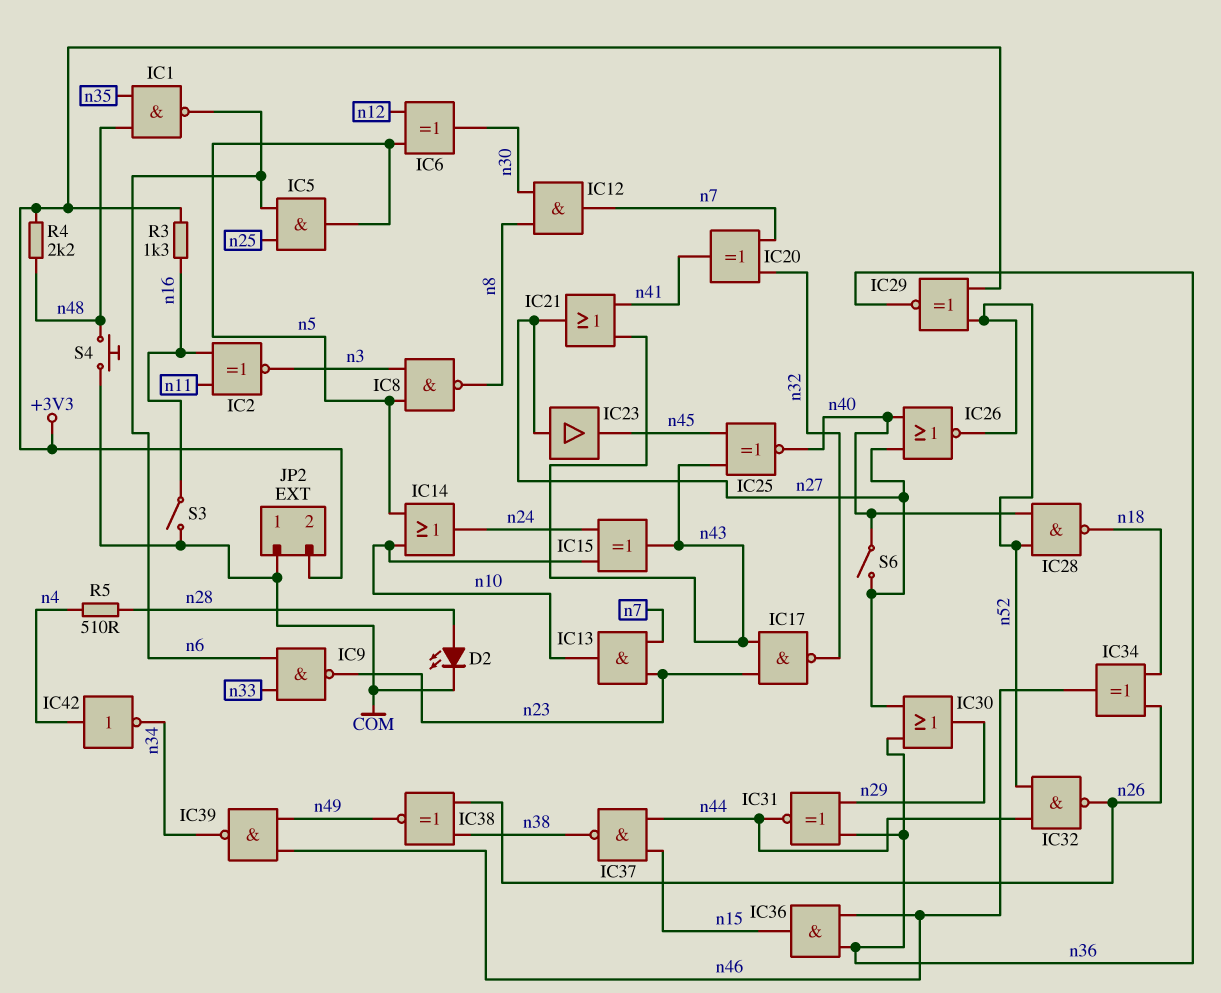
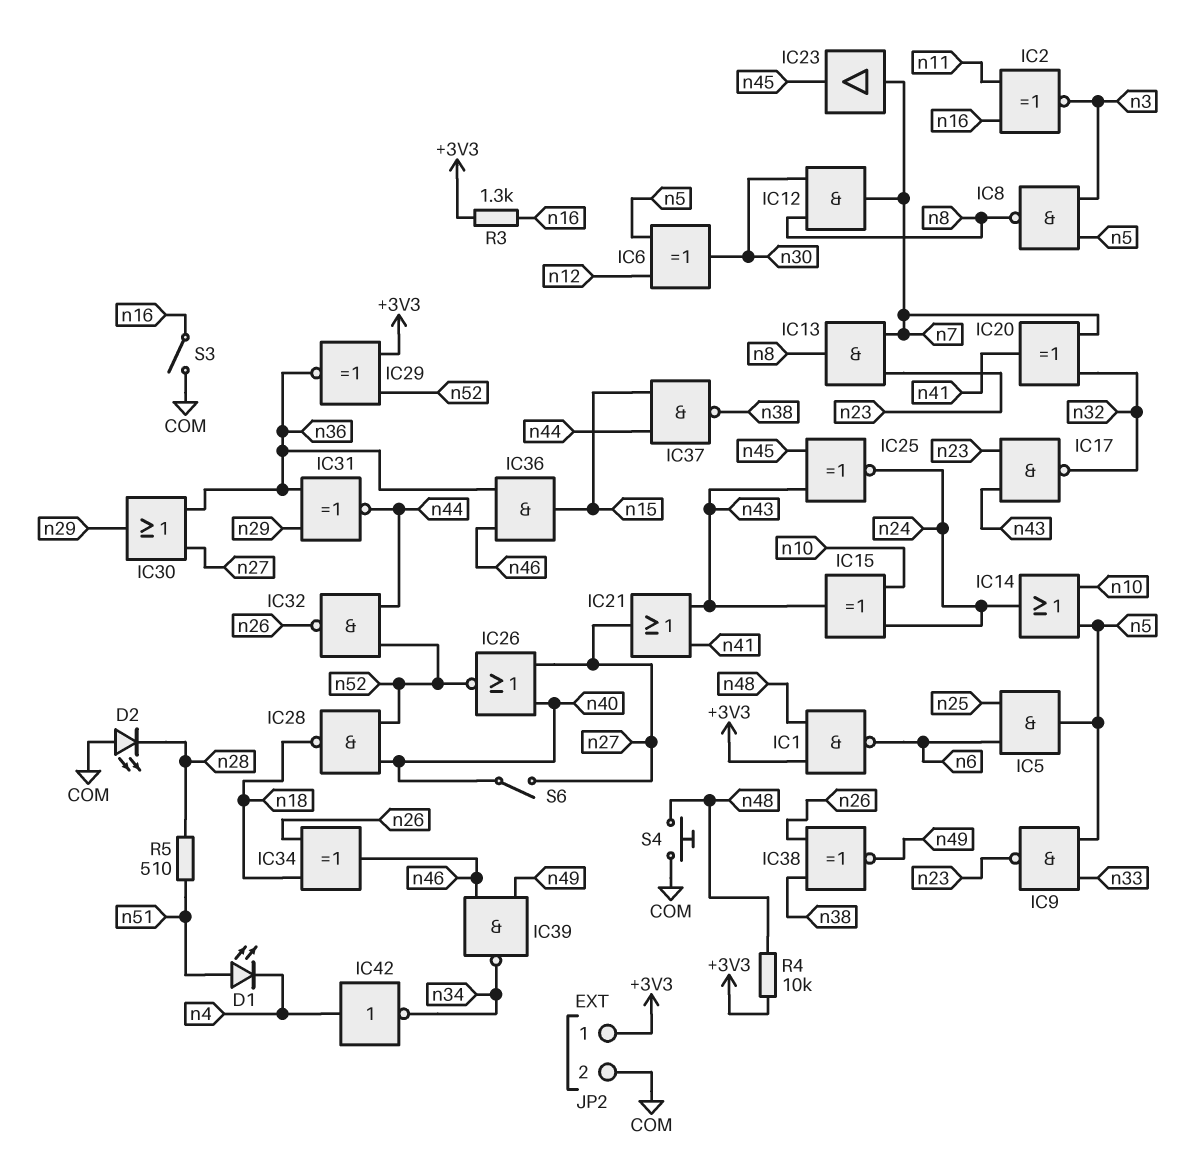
D1: none -> LED (A n51, K n4)
D2: LED (A n28, K COM) -> LED (A COM, K n28)
IC1: NAND (in n35, in n48, out n6) -> NAND (in +3V3, in n48, out n6)
IC9: NAND (in n6, in n33, out n23) -> NAND (in n5, in n33, out n23)
IC13: AND (in n7, in n23, out n10) -> AND (in n7, in n23, out n8)
IC23: buffer (in n27, out n45) -> buffer (in n7, out n45)
IC25: XNOR (in n43, in n45, out n40) -> XNOR (in n43, in n45, out n24)
JP2 pin 1: COM -> +3V3
JP2 pin 2: +3V3 -> COM
R4: 2.2k (+3V3, n48) -> 10k (+3V3, n48)
R5: 510 (n4, n28) -> 510 (n28, n51)

